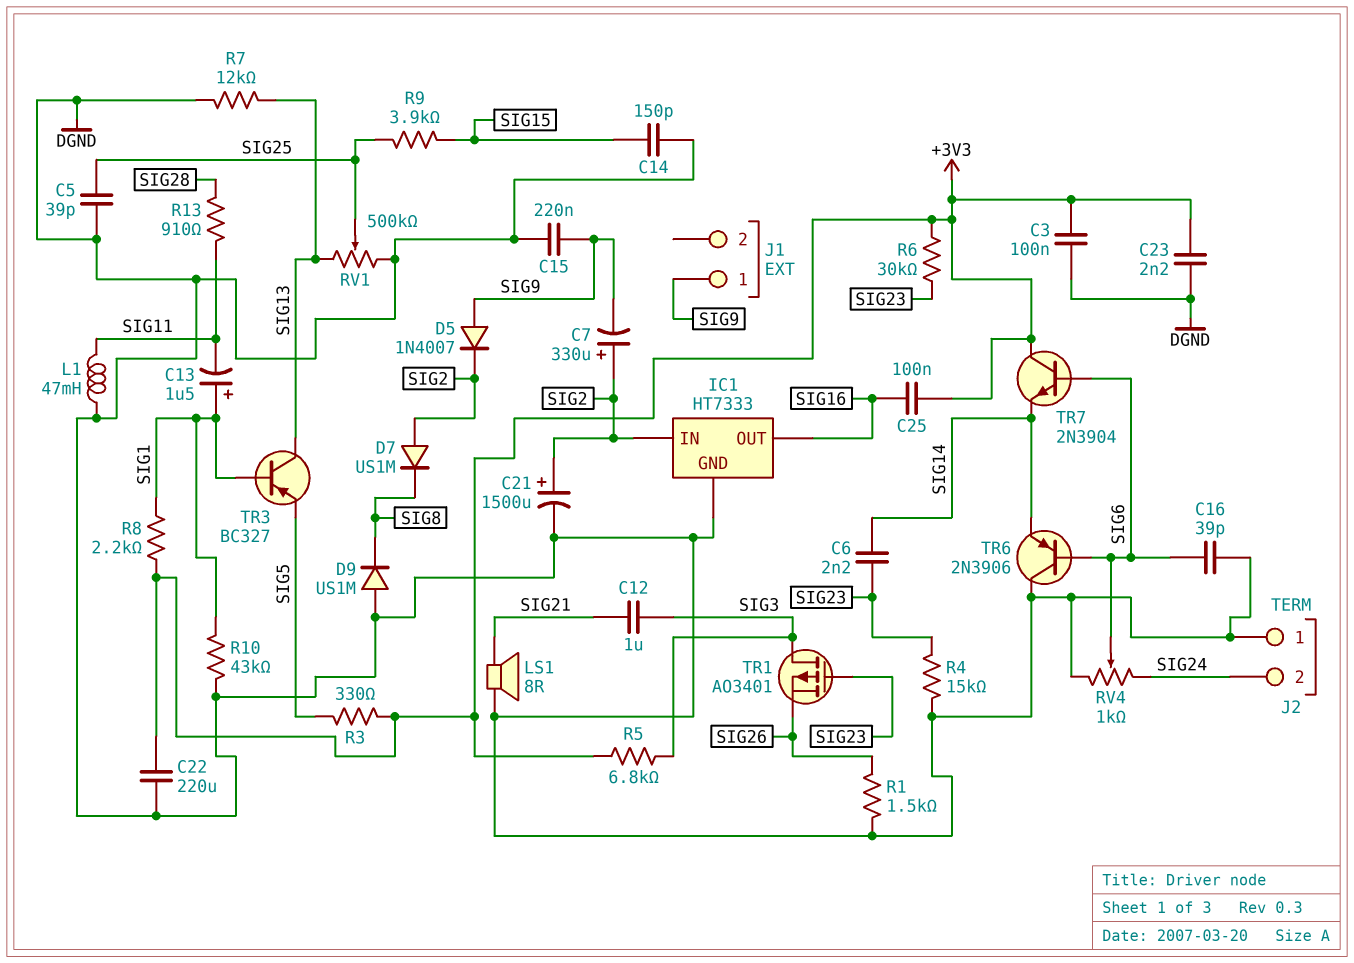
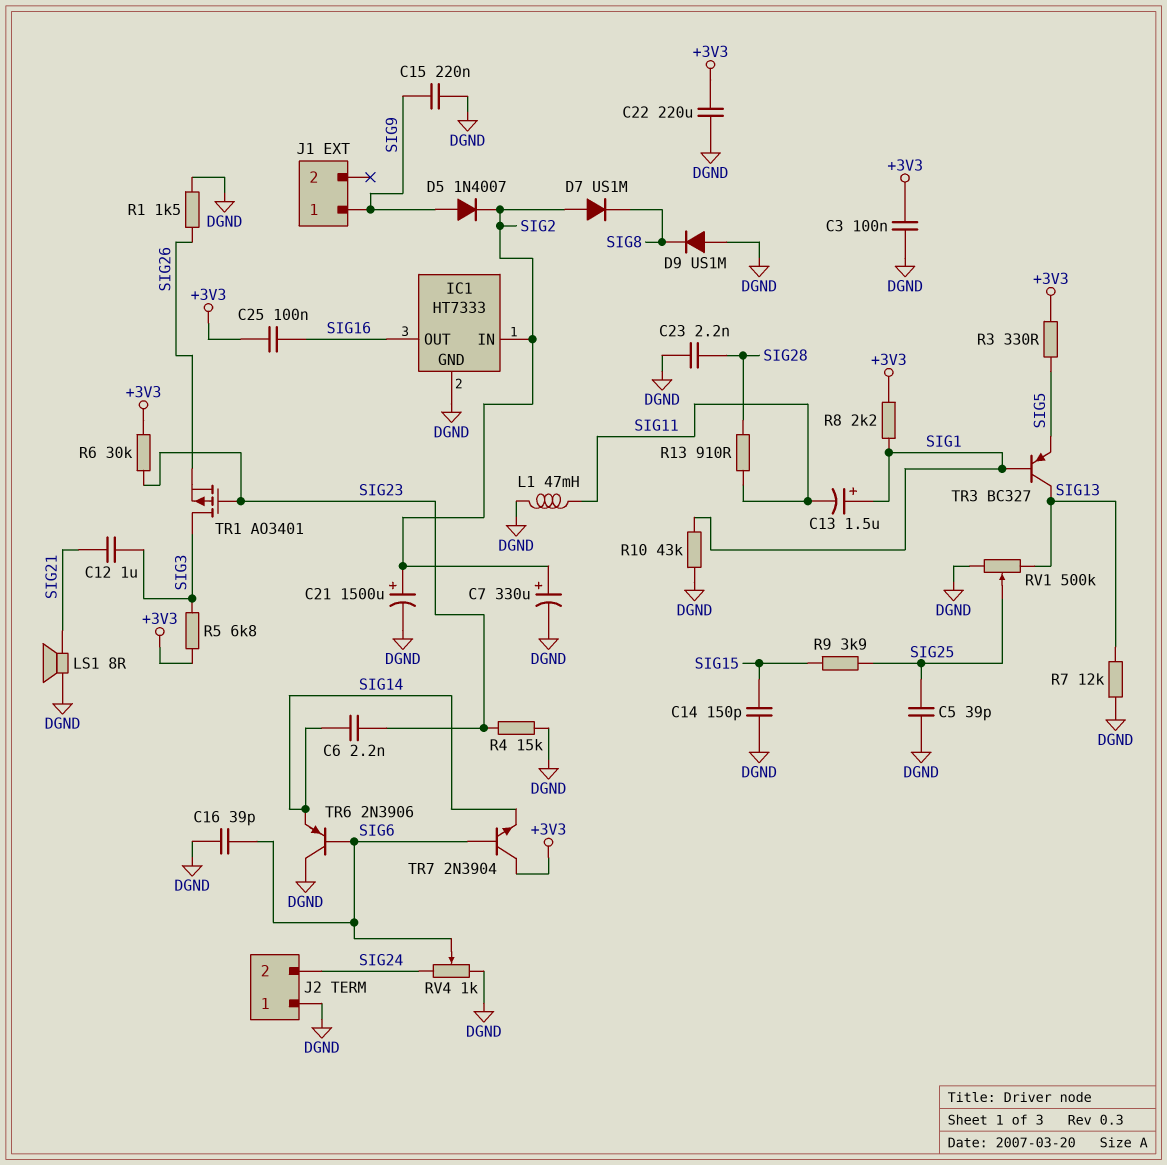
C7: 330uF (plus SIG2, minus SIG9) -> 330uF (plus SIG2, minus DGND)
C23: 2.2nF (+3V3, DGND) -> 2.2nF (DGND, SIG28)

